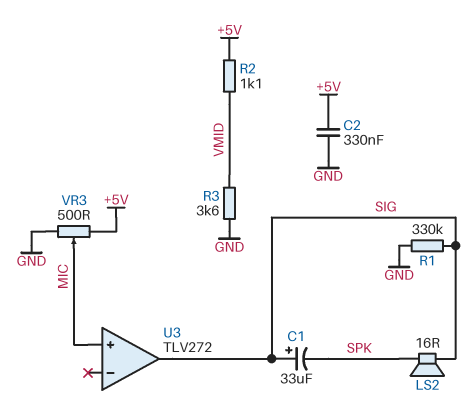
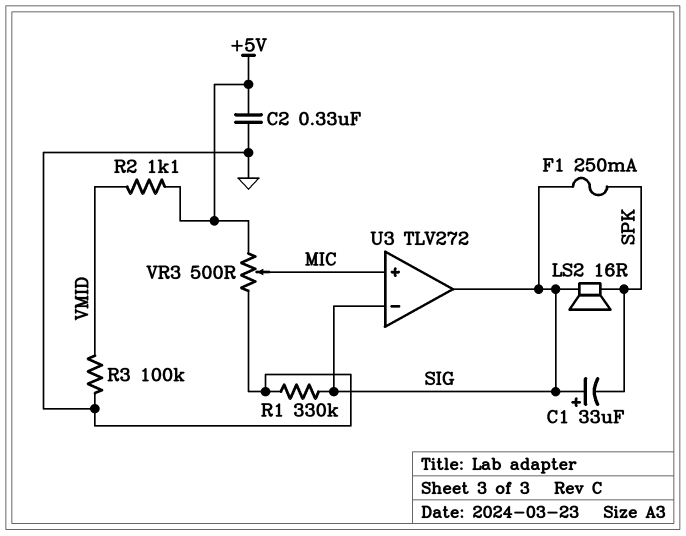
F1: none -> 250mA (SIG, SPK)
R3: 3.6k (GND, VMID) -> 100k (GND, VMID)
U3 pin in-: none -> SIG

